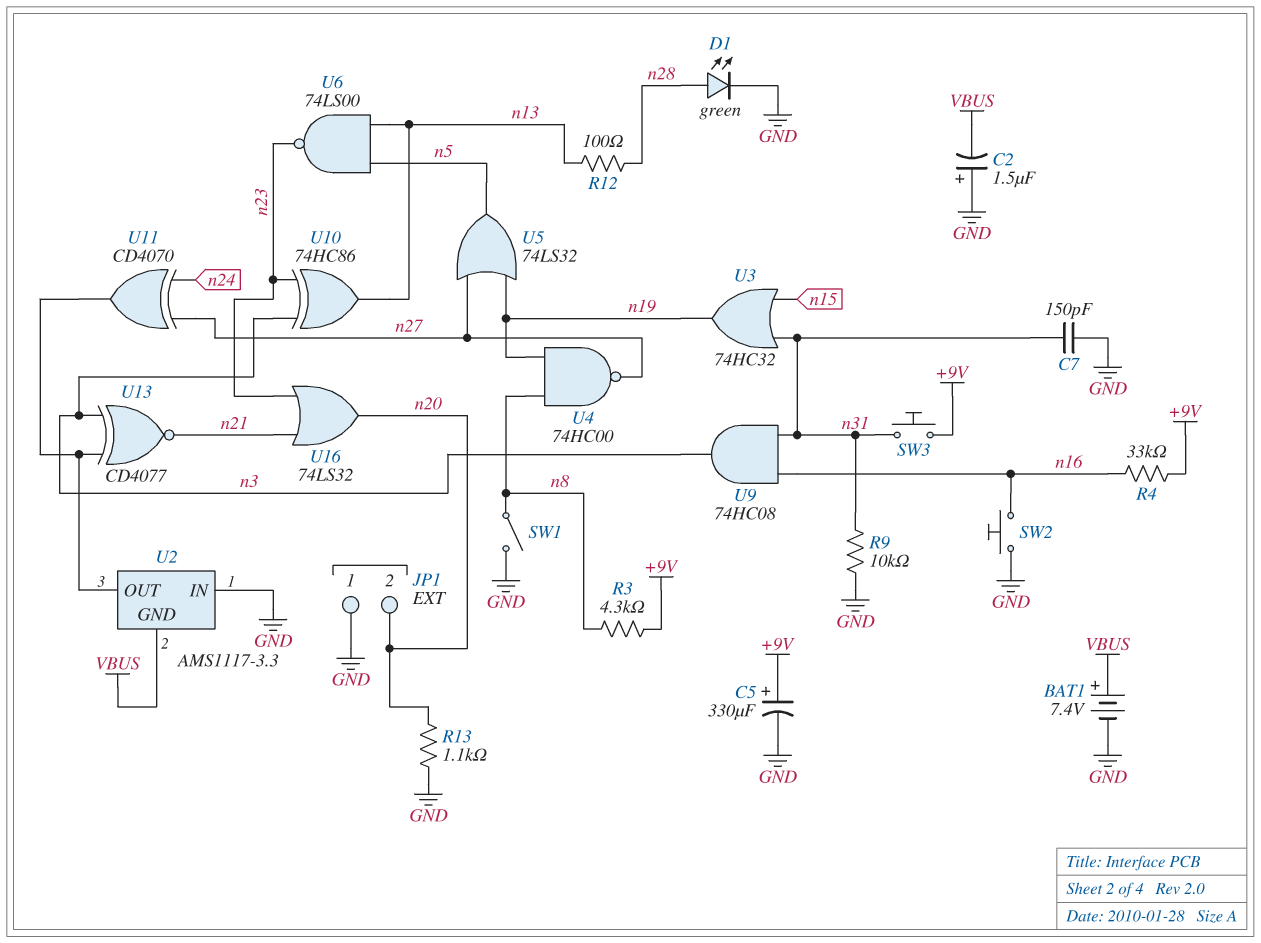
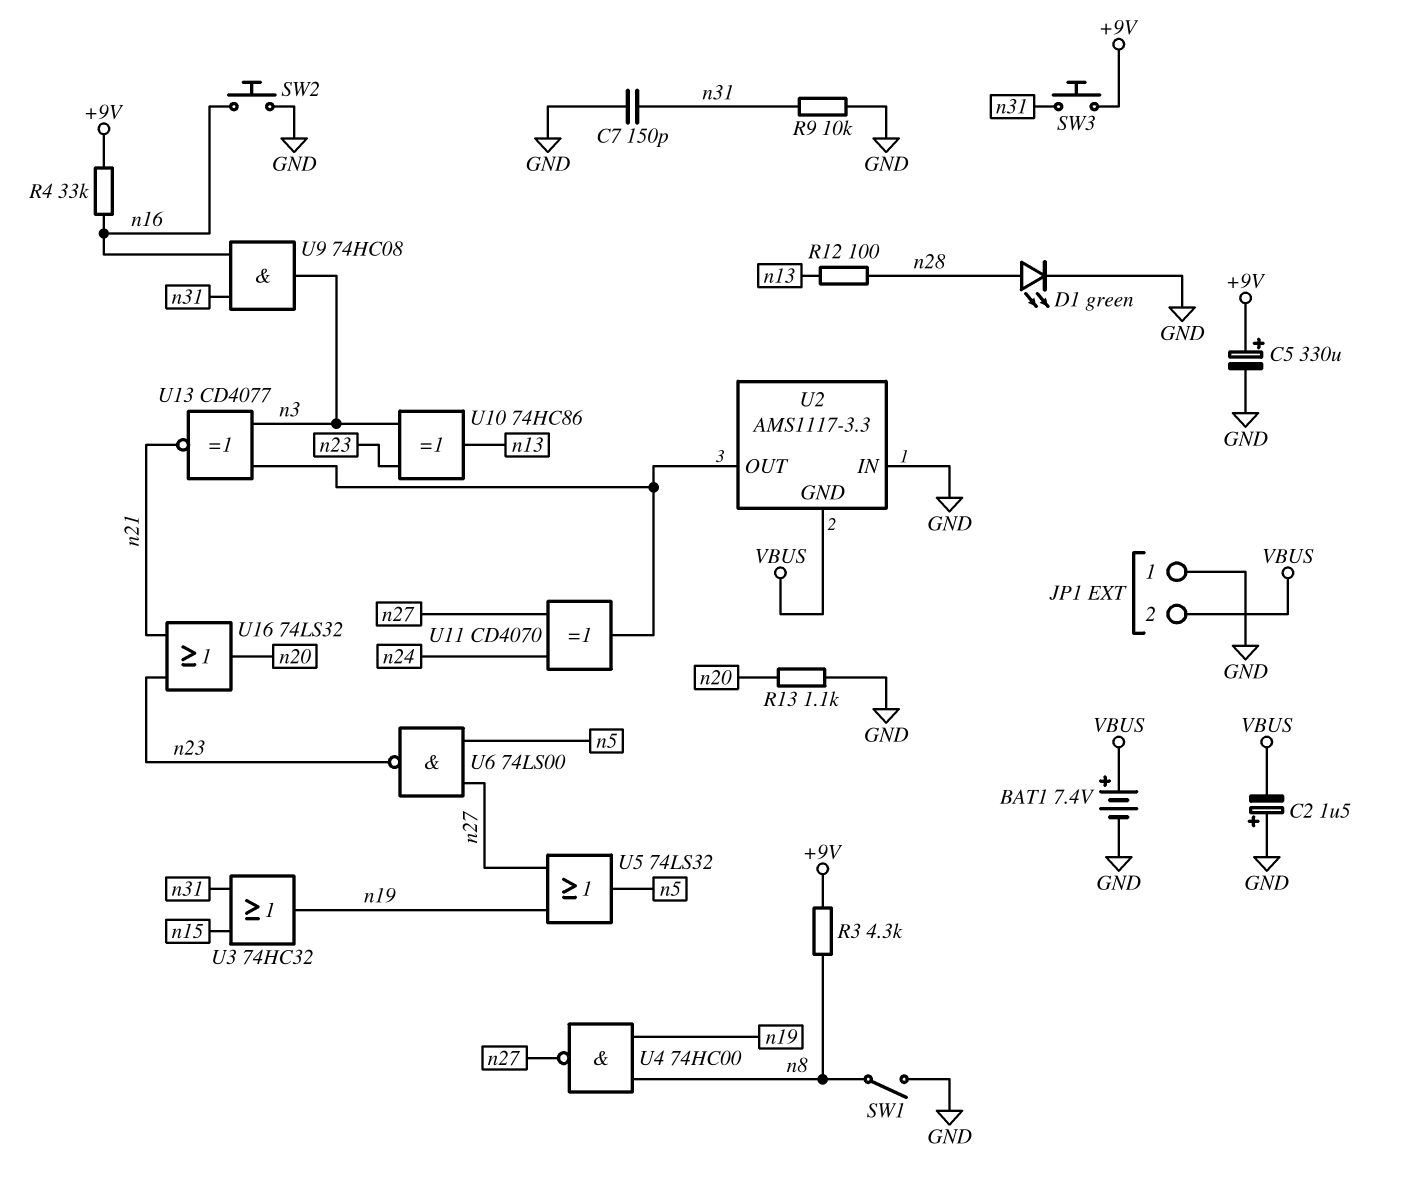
JP1 pin 2: n20 -> VBUS
U6: NAND 74LS00 (in n5, in n13, out n23) -> NAND 74LS00 (in n5, in n27, out n23)

